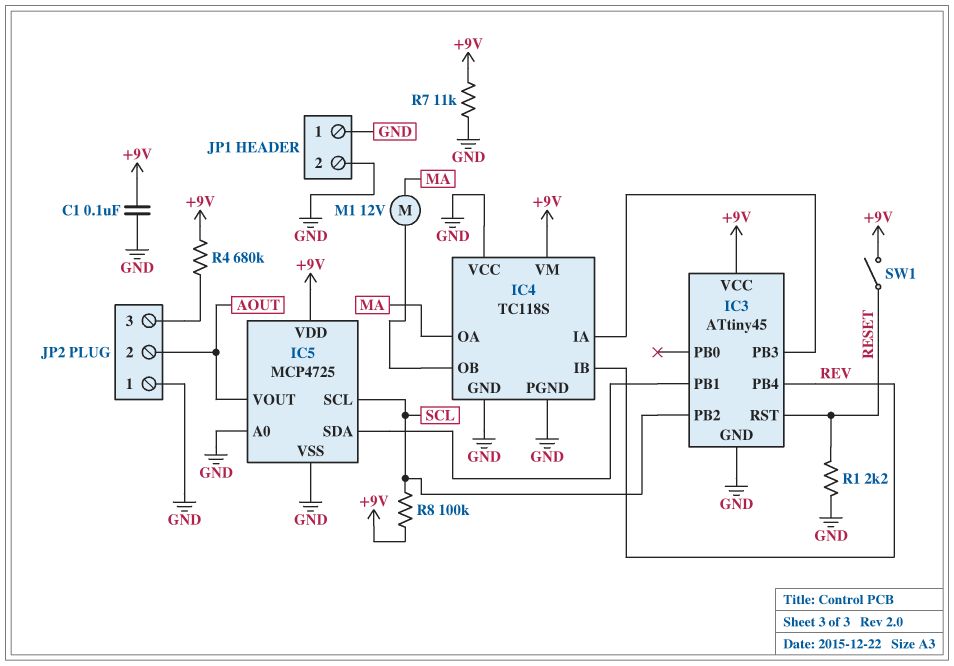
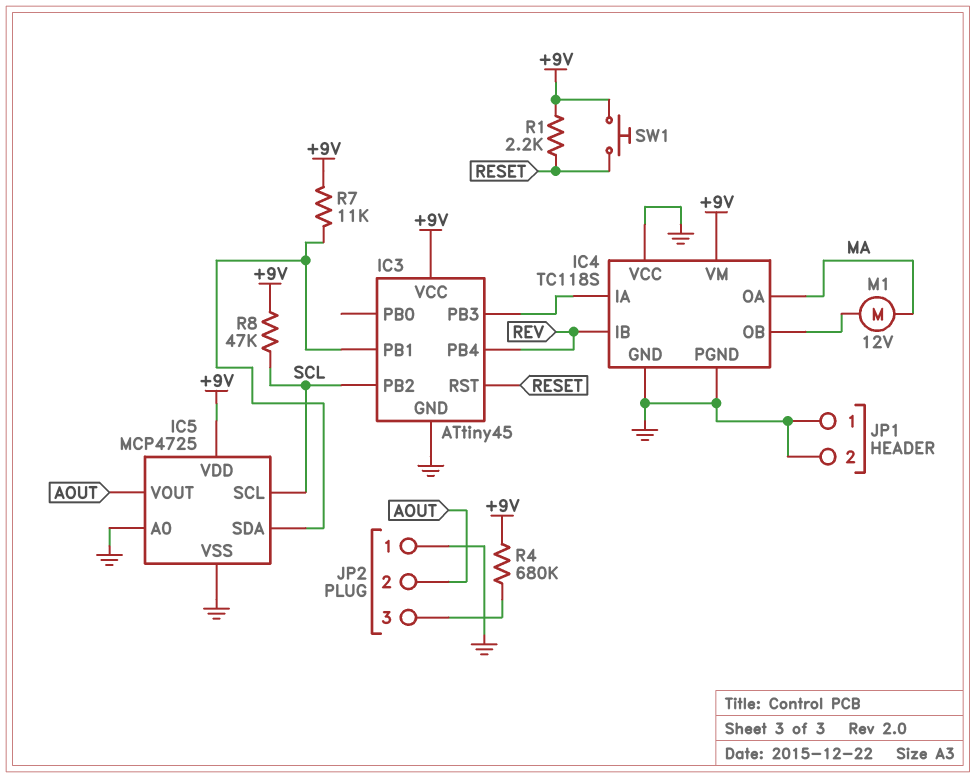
C1: 100nF (+9V, GND) -> none
R1: 2.2k (GND, RESET) -> 2.2k (+9V, RESET)
R7: 11k (+9V, GND) -> 11k (+9V, IC3/PB1)
R8: 100k (+9V, SCL) -> 47k (+9V, SCL)
SW1: switch (+9V, RESET) -> button (+9V, RESET)

